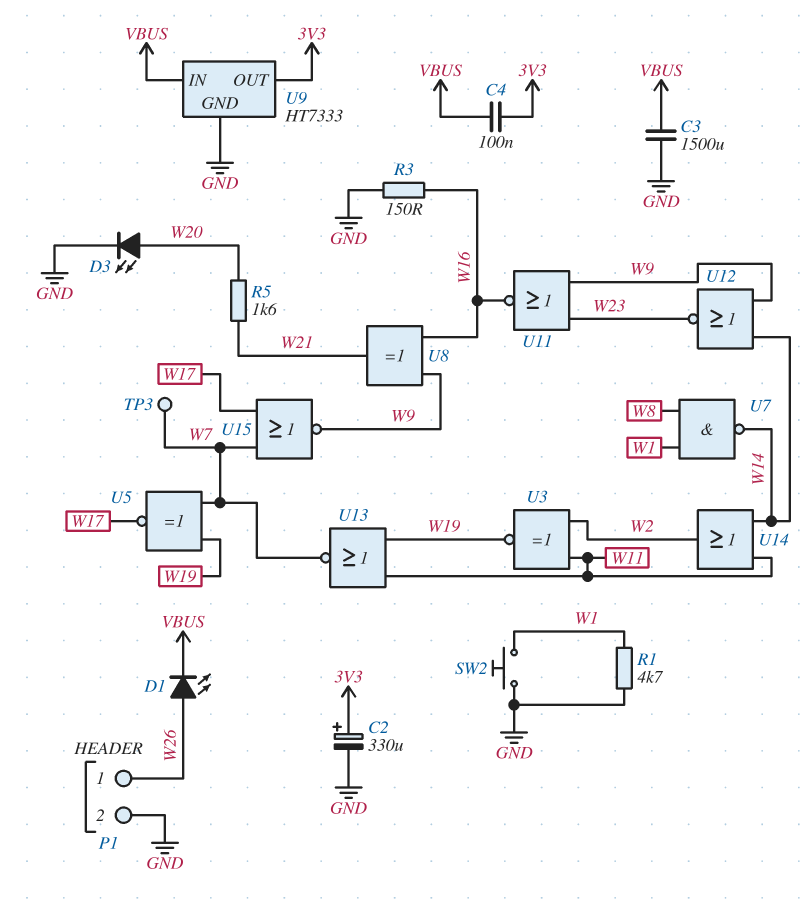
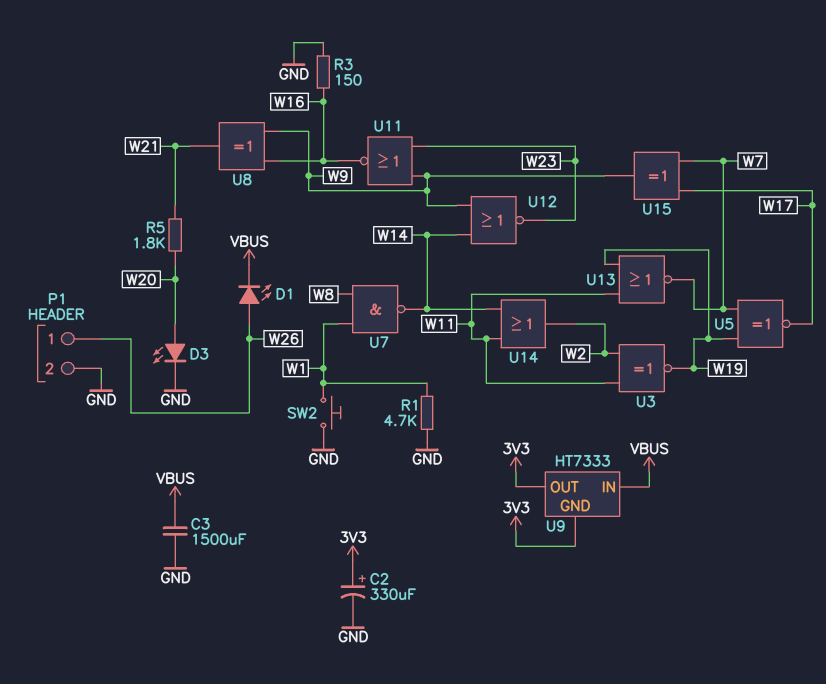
C4: 100nF (3V3, VBUS) -> none
R5: 1.6k (W20, W21) -> 1.8k (W20, W21)
TP3: test point (W7) -> none
U9 pin GND: GND -> 3V3
U15: NOR (in W7, in W17, out W9) -> XOR (in W7, in W17, out W9)

